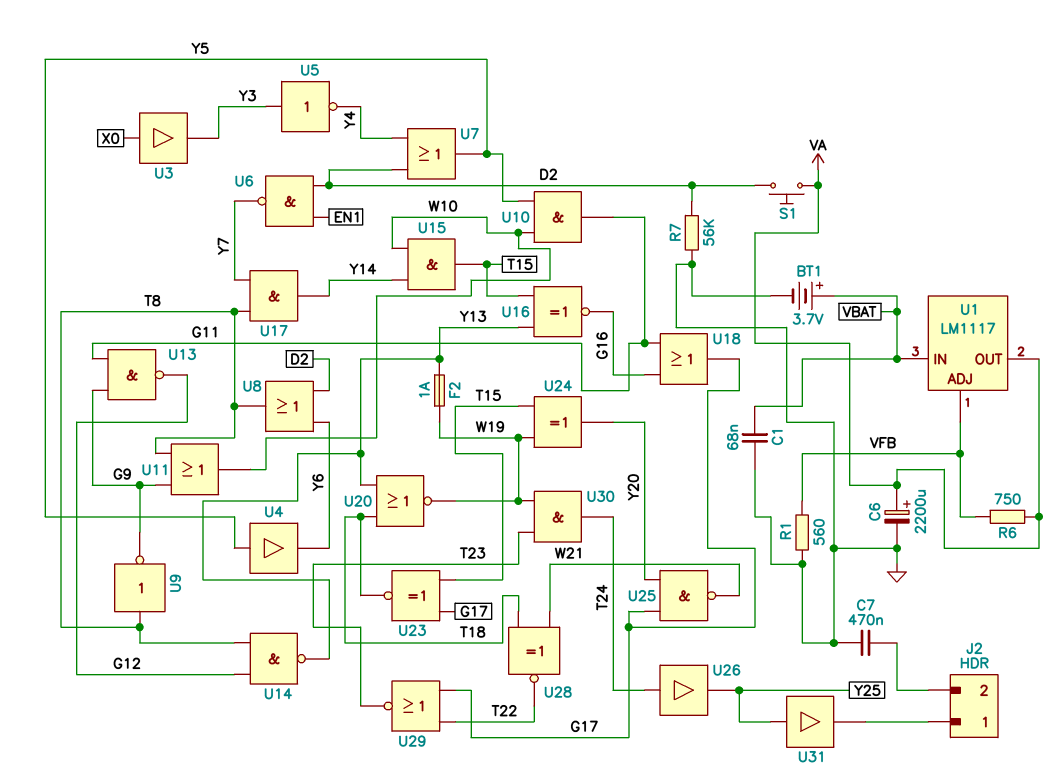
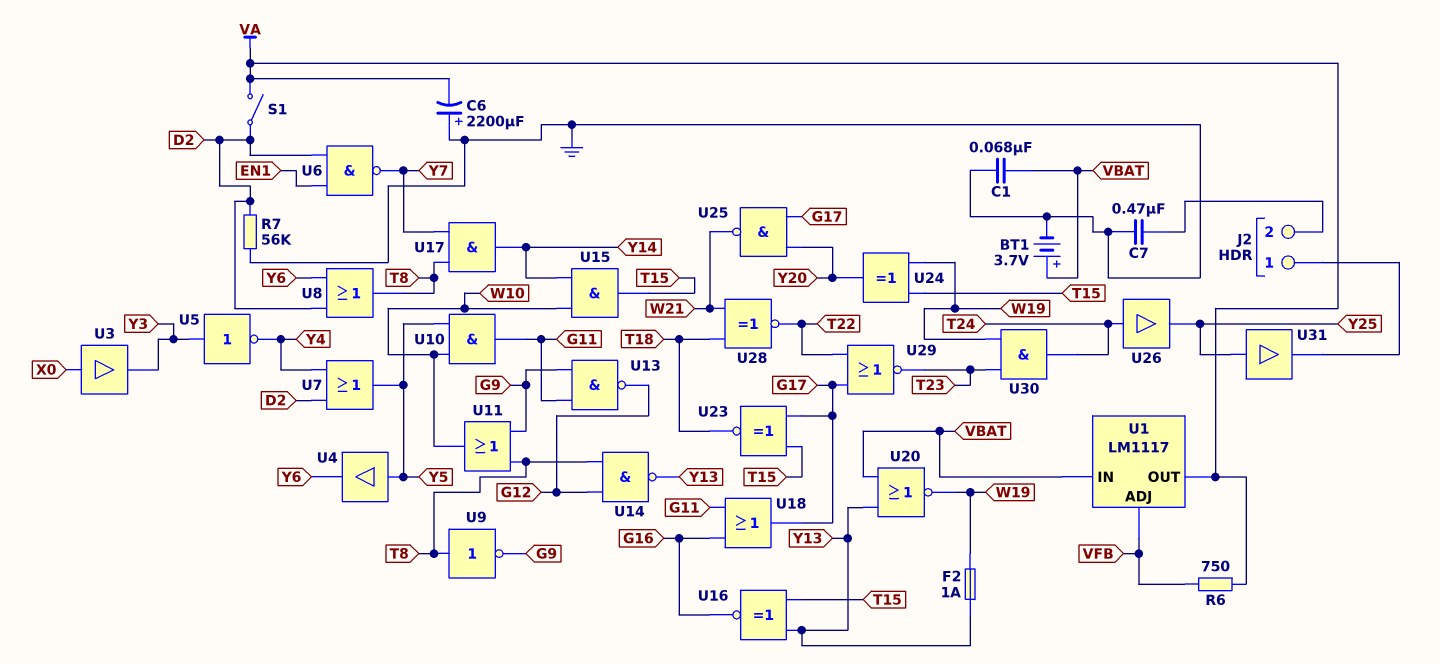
C6: 2200uF (plus VA, minus GND) -> 2200uF (plus GND, minus VA)
R1: 560 (GND, VFB) -> none
S1: button (D2, VA) -> switch (D2, VA)
U20: NOR (in T18, in Y13, out W19) -> NOR (in VBAT, in Y13, out W19)

